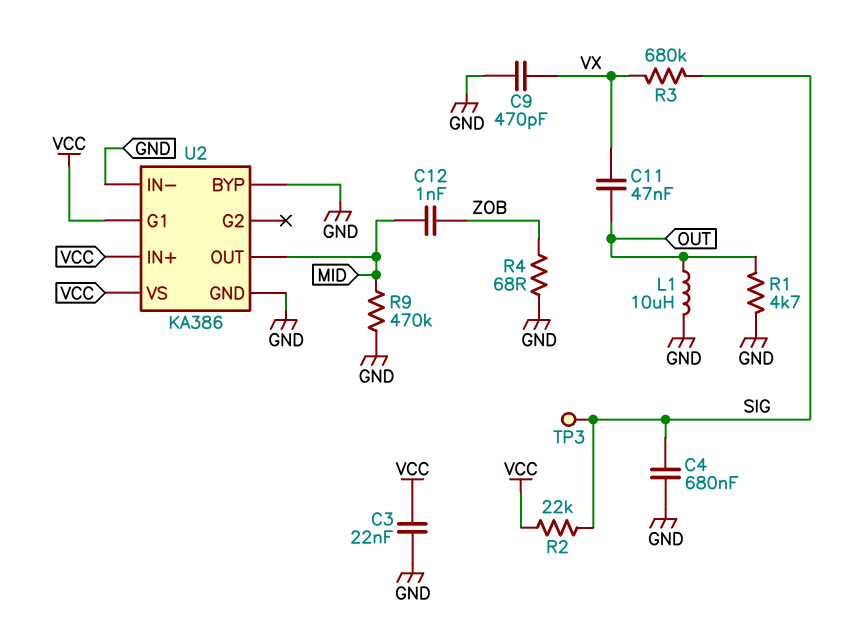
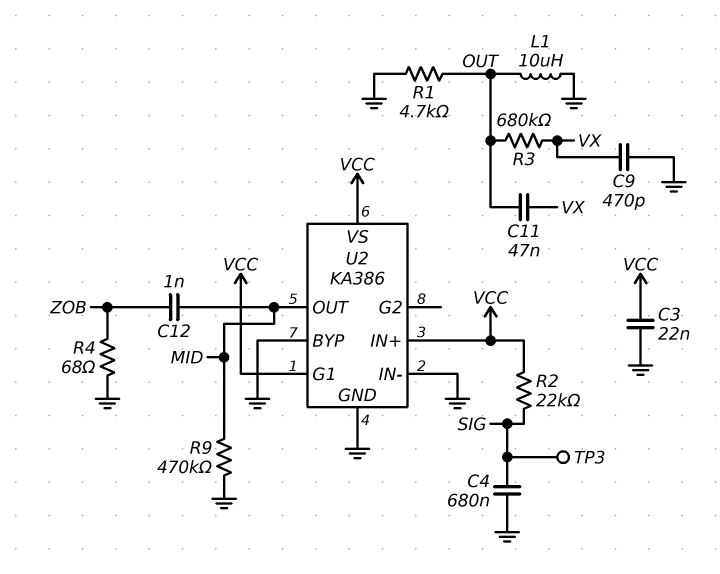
R3: 680k (SIG, VX) -> 680k (OUT, VX)

